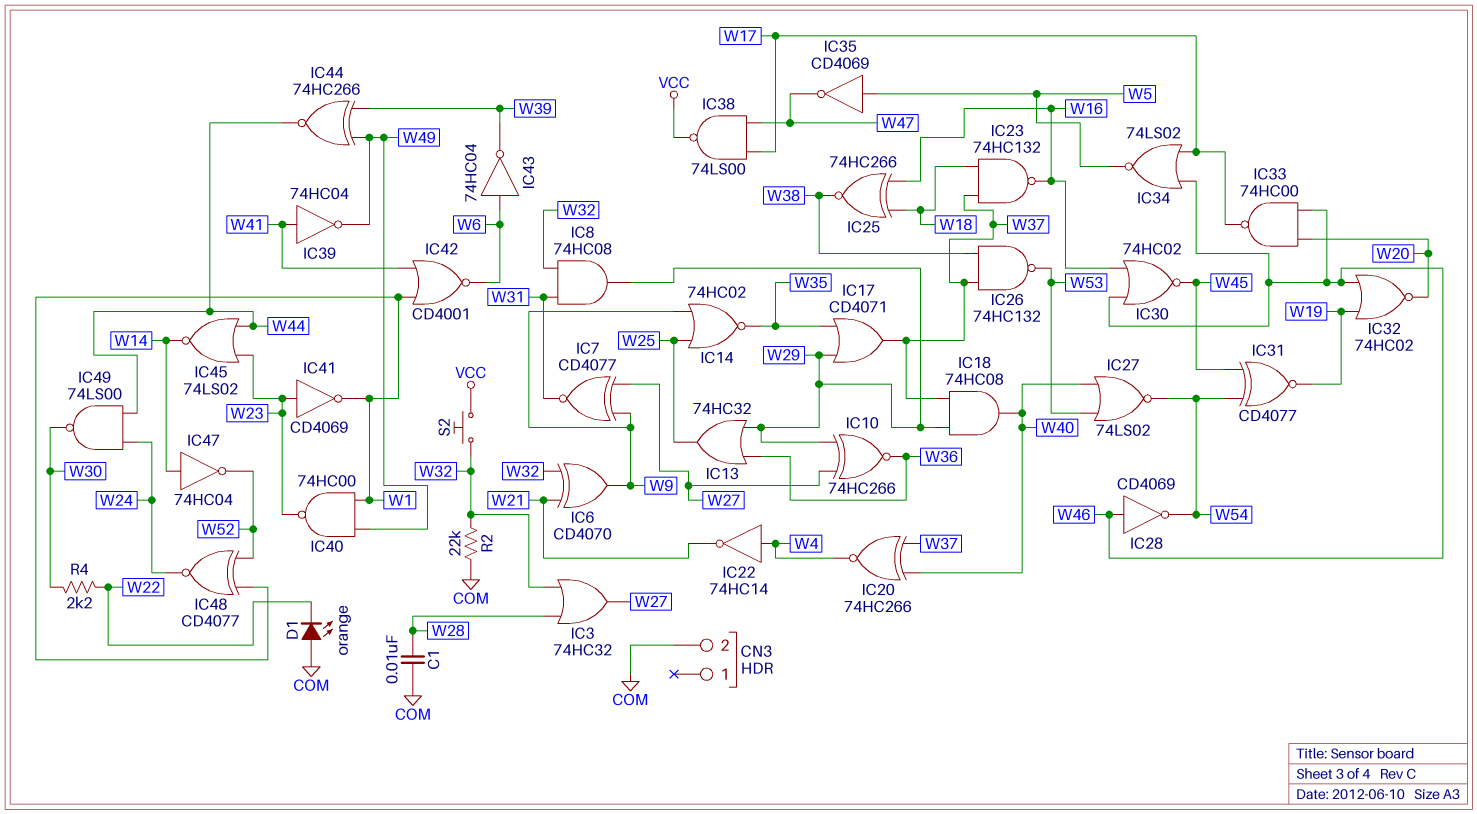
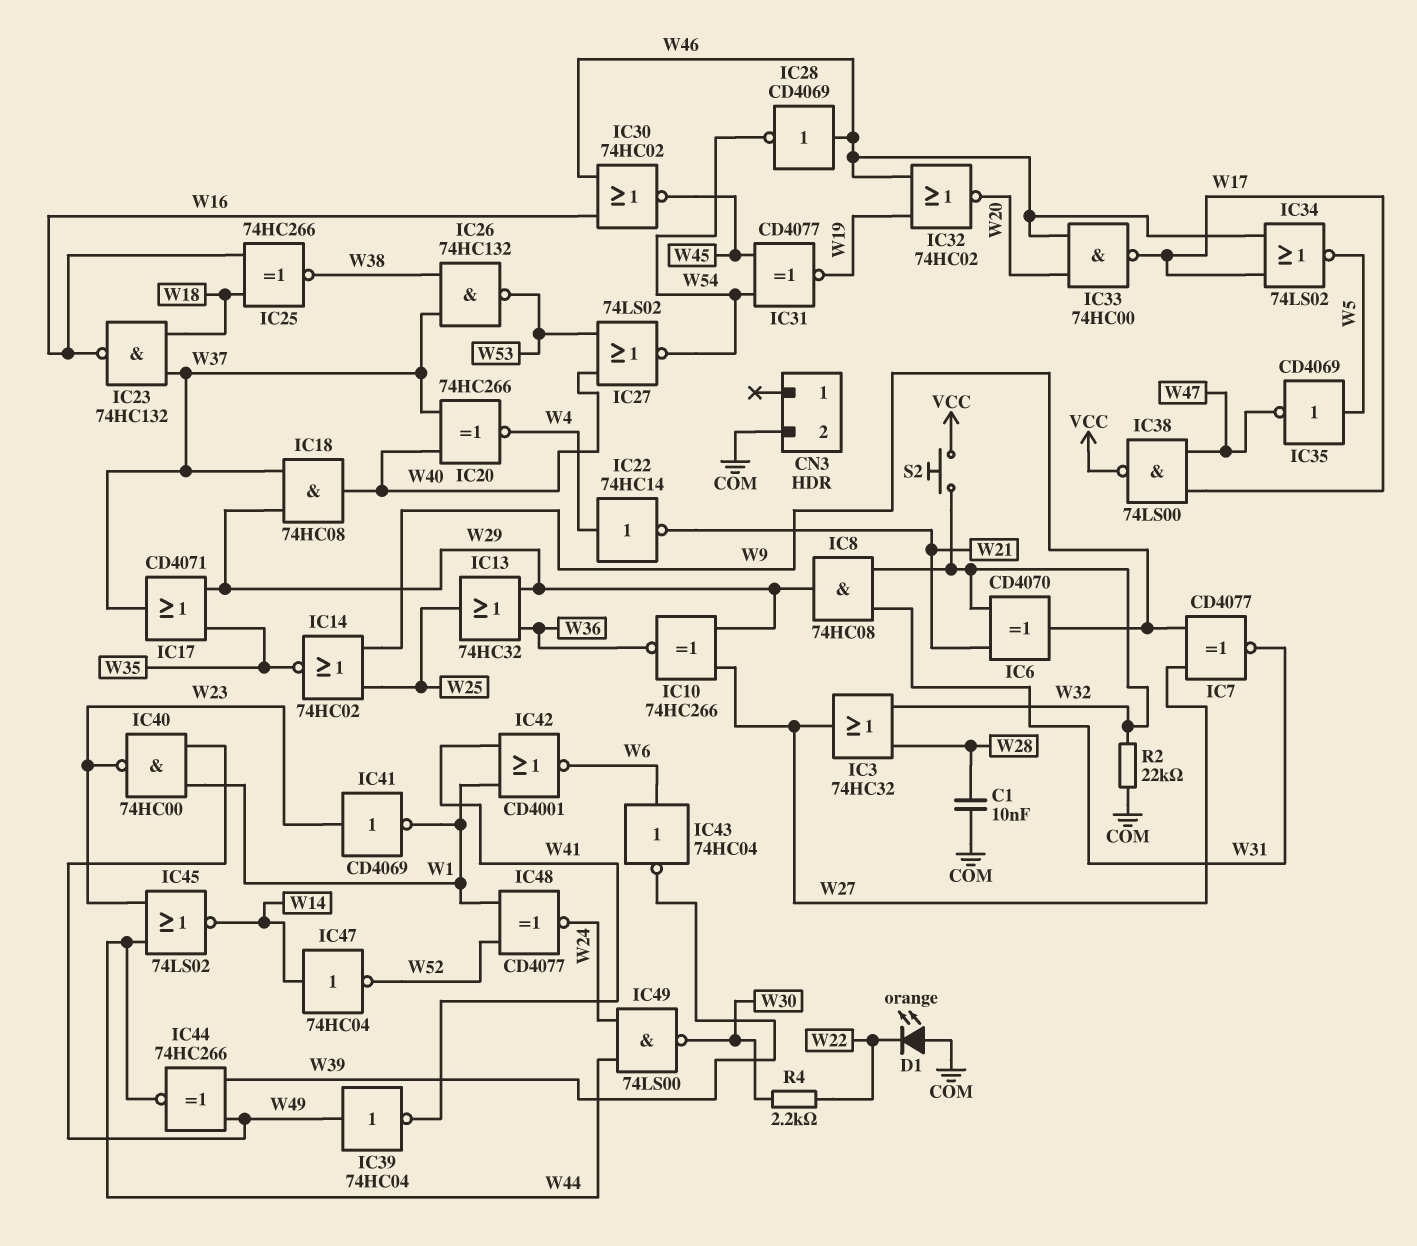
IC39: NOT 74HC04 (in W41, out W49) -> NOT 74HC04 (in W49, out W41)

